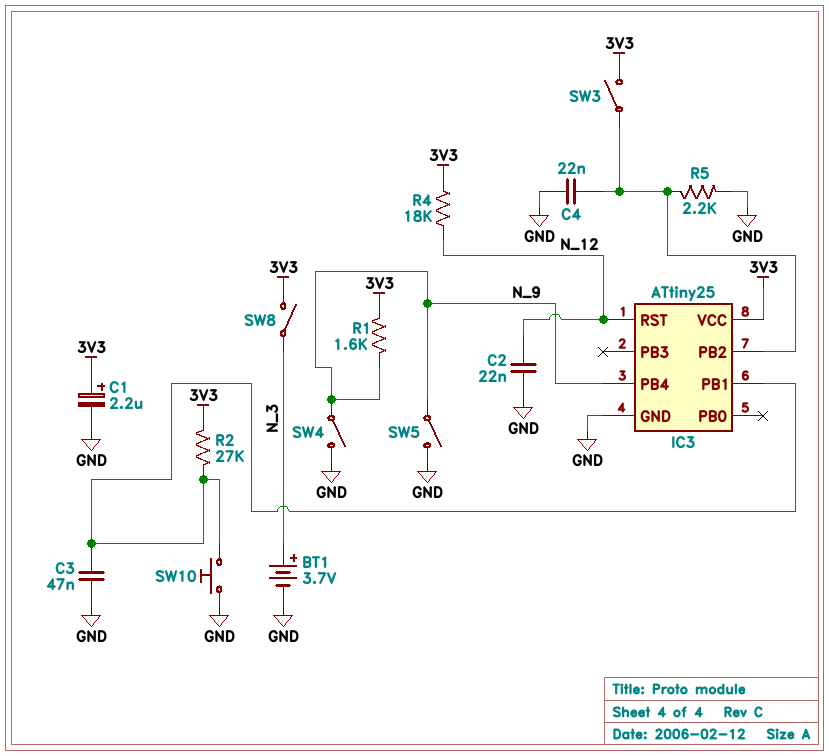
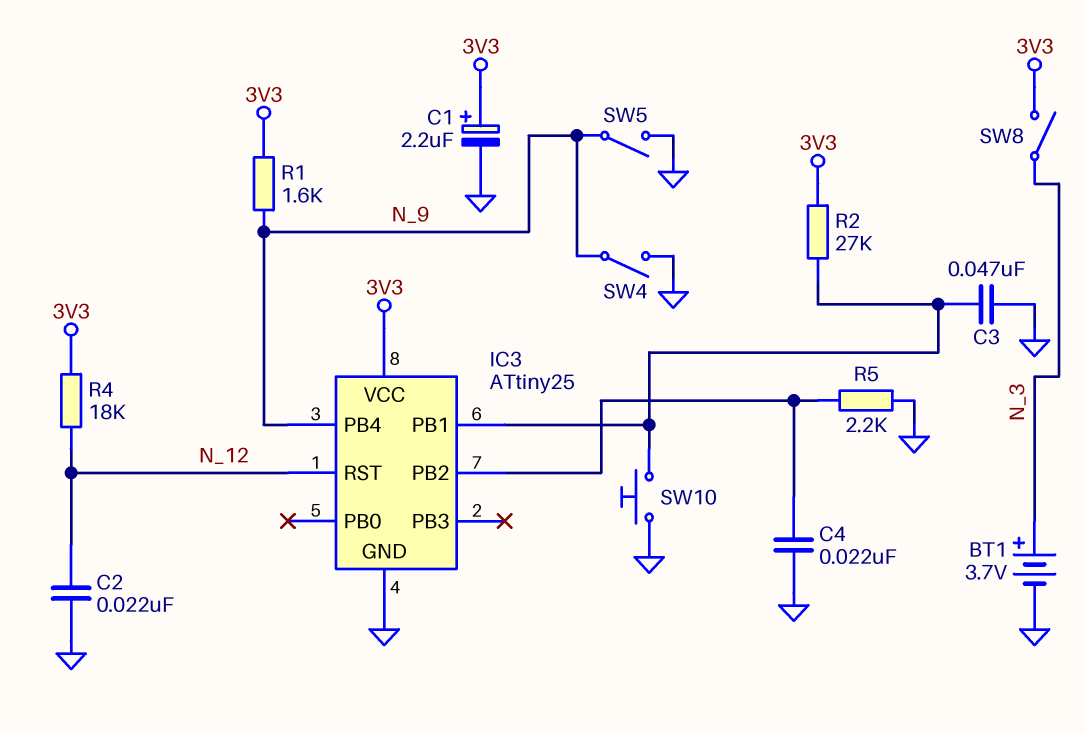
SW3: switch (3V3, IC3/PB2) -> none

